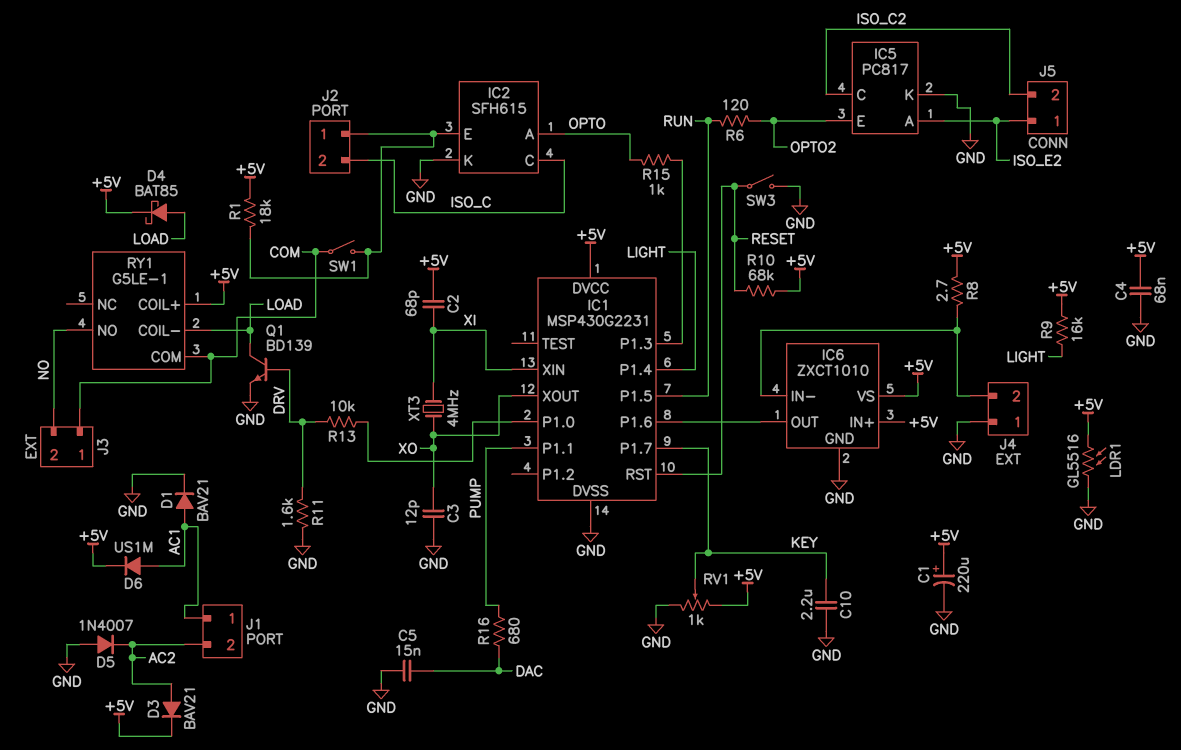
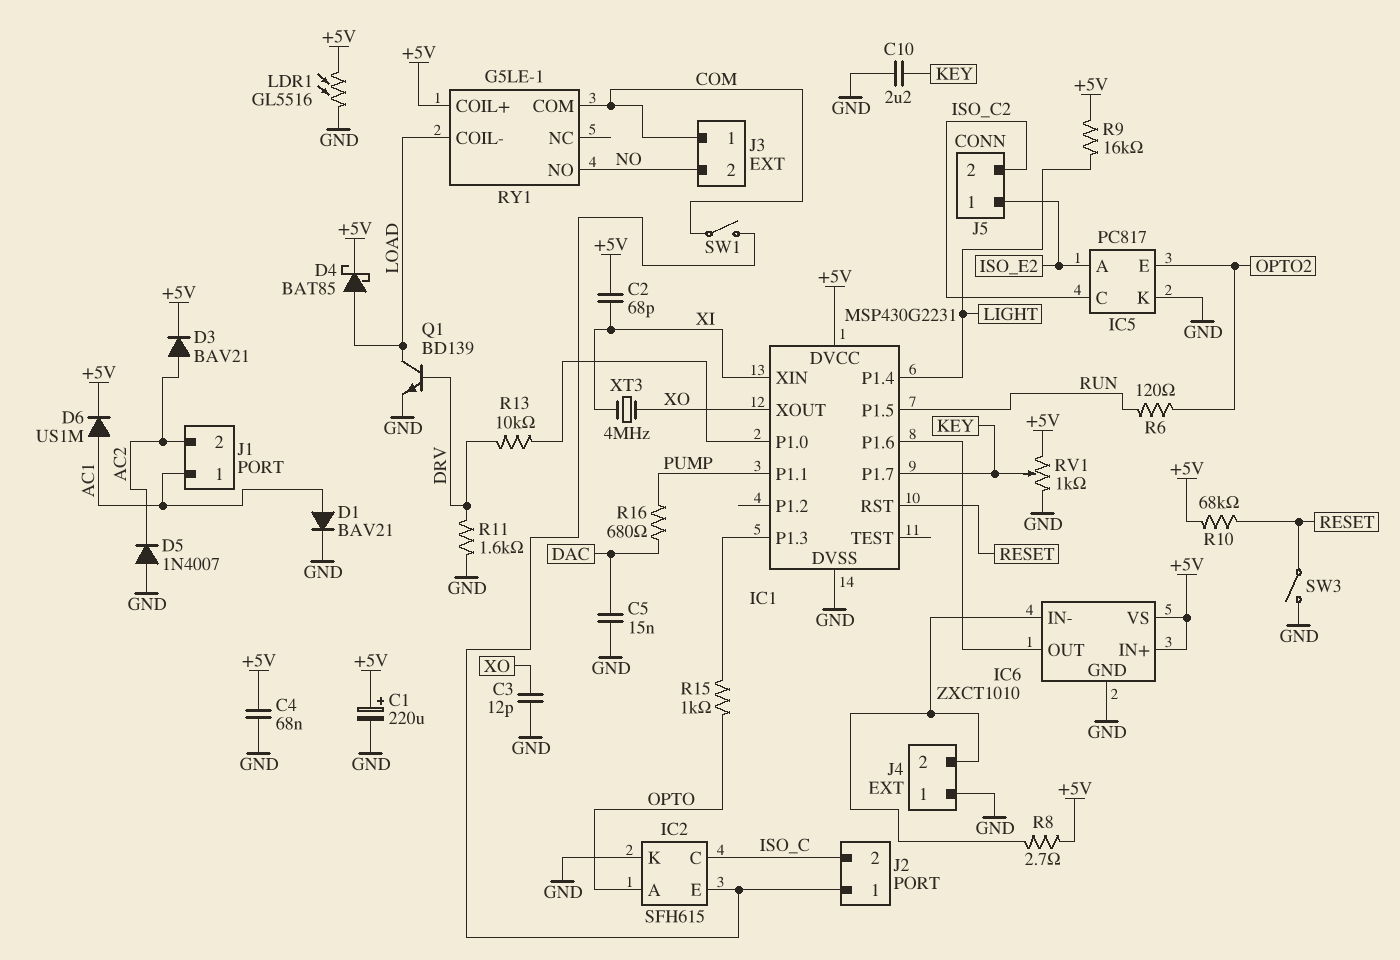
R1: 18k (+5V, IC2/E) -> none

